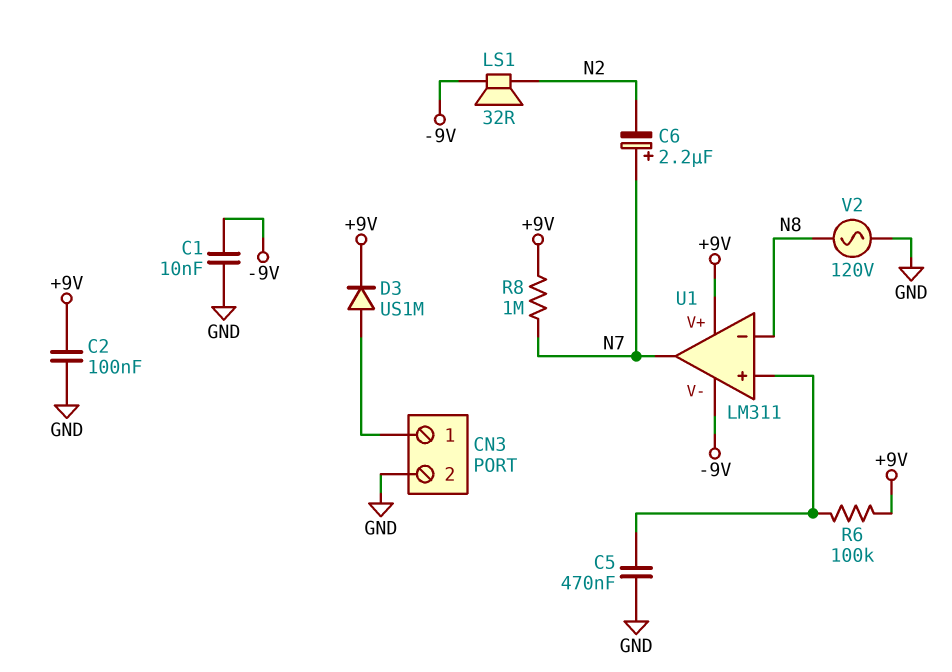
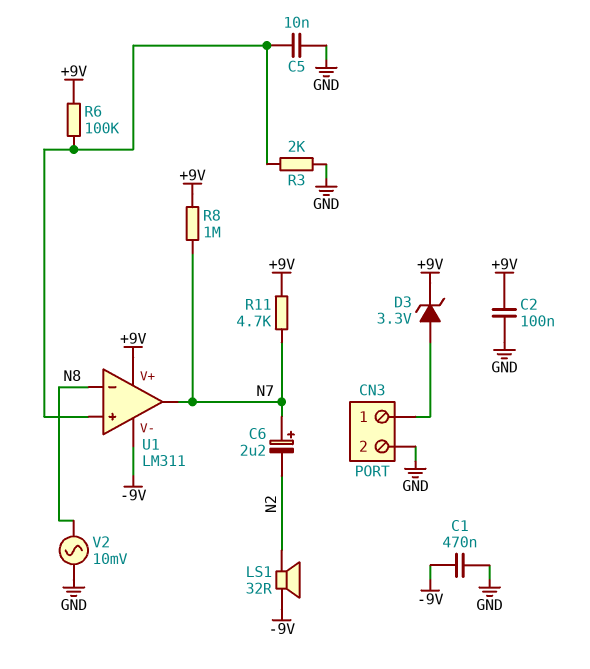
C1: 10nF (-9V, GND) -> 470nF (-9V, GND)
C5: 470nF (GND, U1/in+) -> 10nF (GND, U1/in+)
D3: diode US1M (A CN3/1, K +9V) -> zener 3.3V (A CN3/1, K +9V)
R3: none -> 2k (GND, U1/in+)
R11: none -> 4.7k (+9V, N7)
V2: AC 120V (GND, N8) -> AC 10mV (GND, N8)

